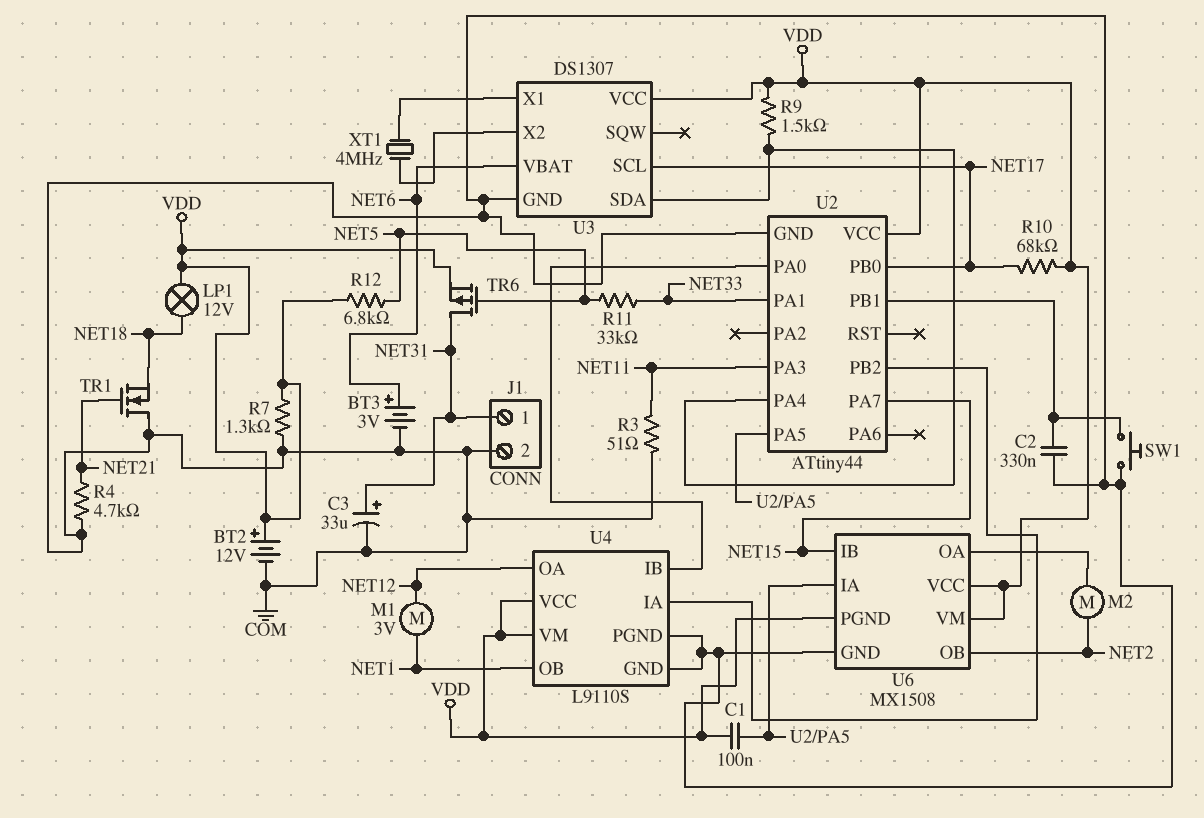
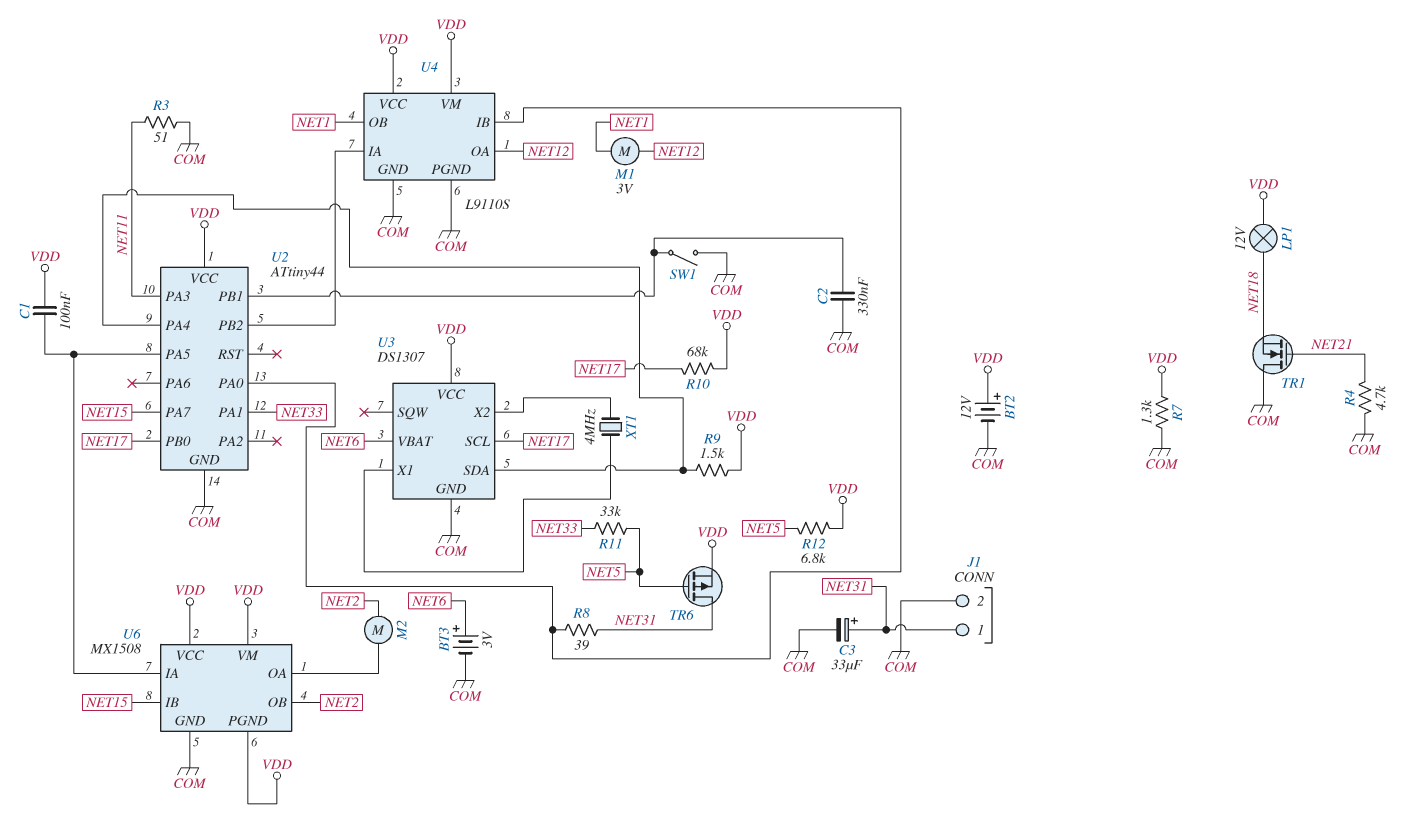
R8: none -> 39 (NET31, U2/PA0)
SW1: button (COM, U2/PB1) -> switch (COM, U2/PB1)

